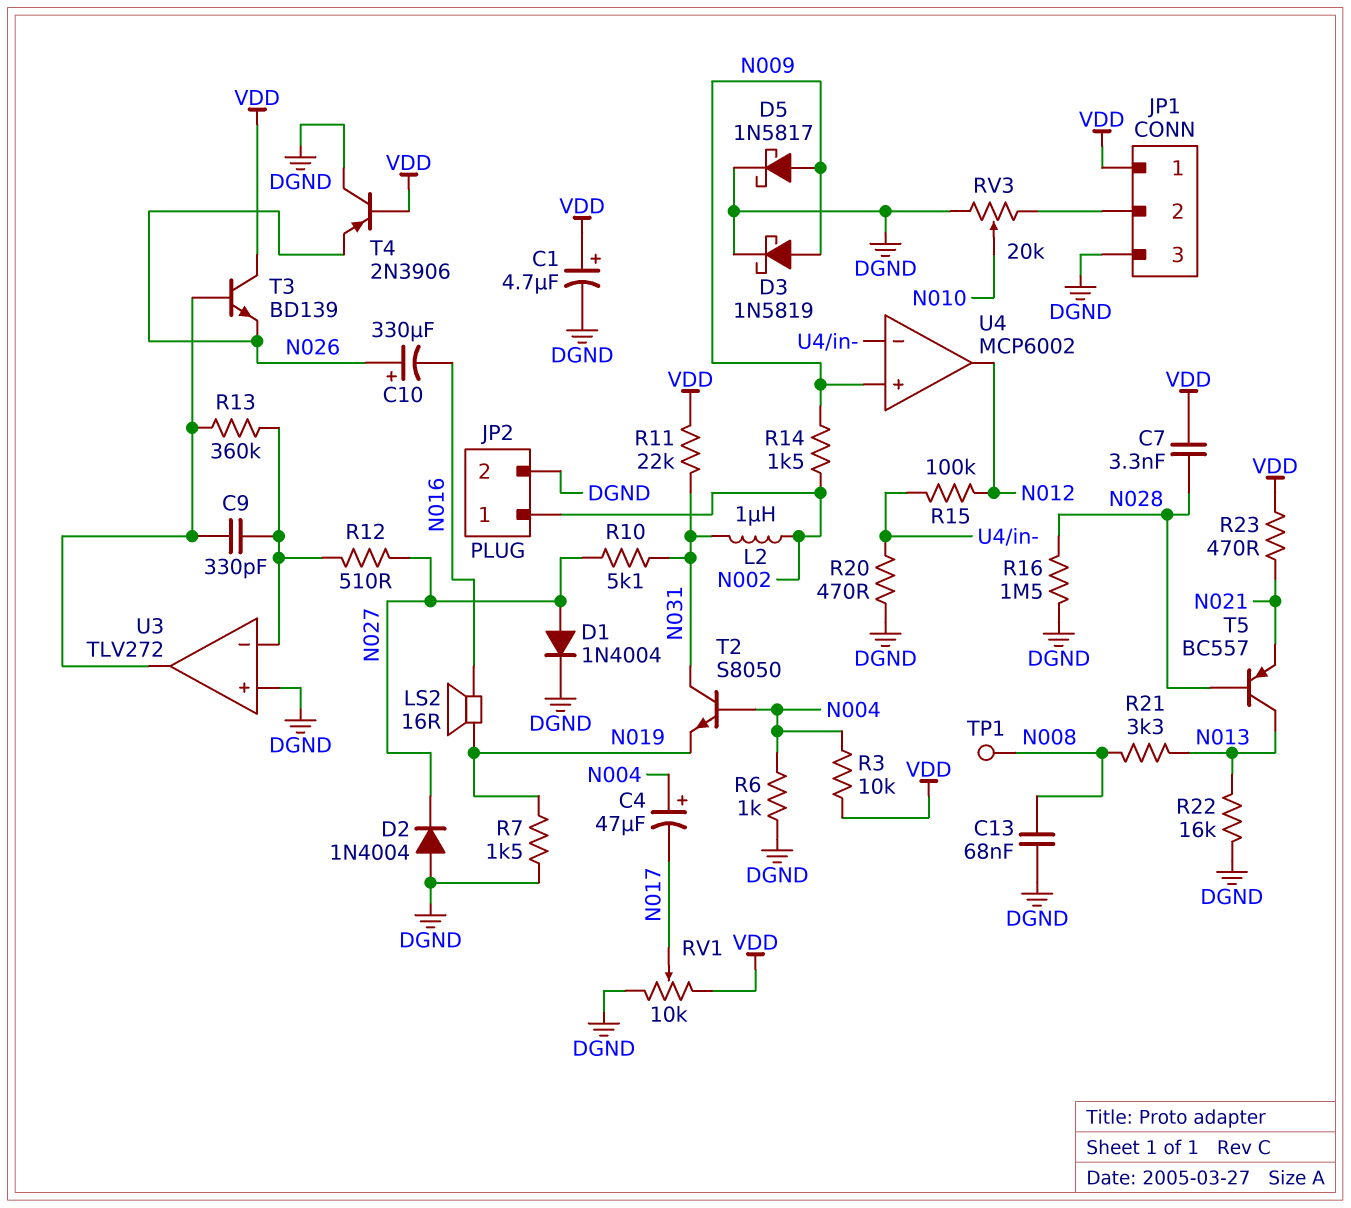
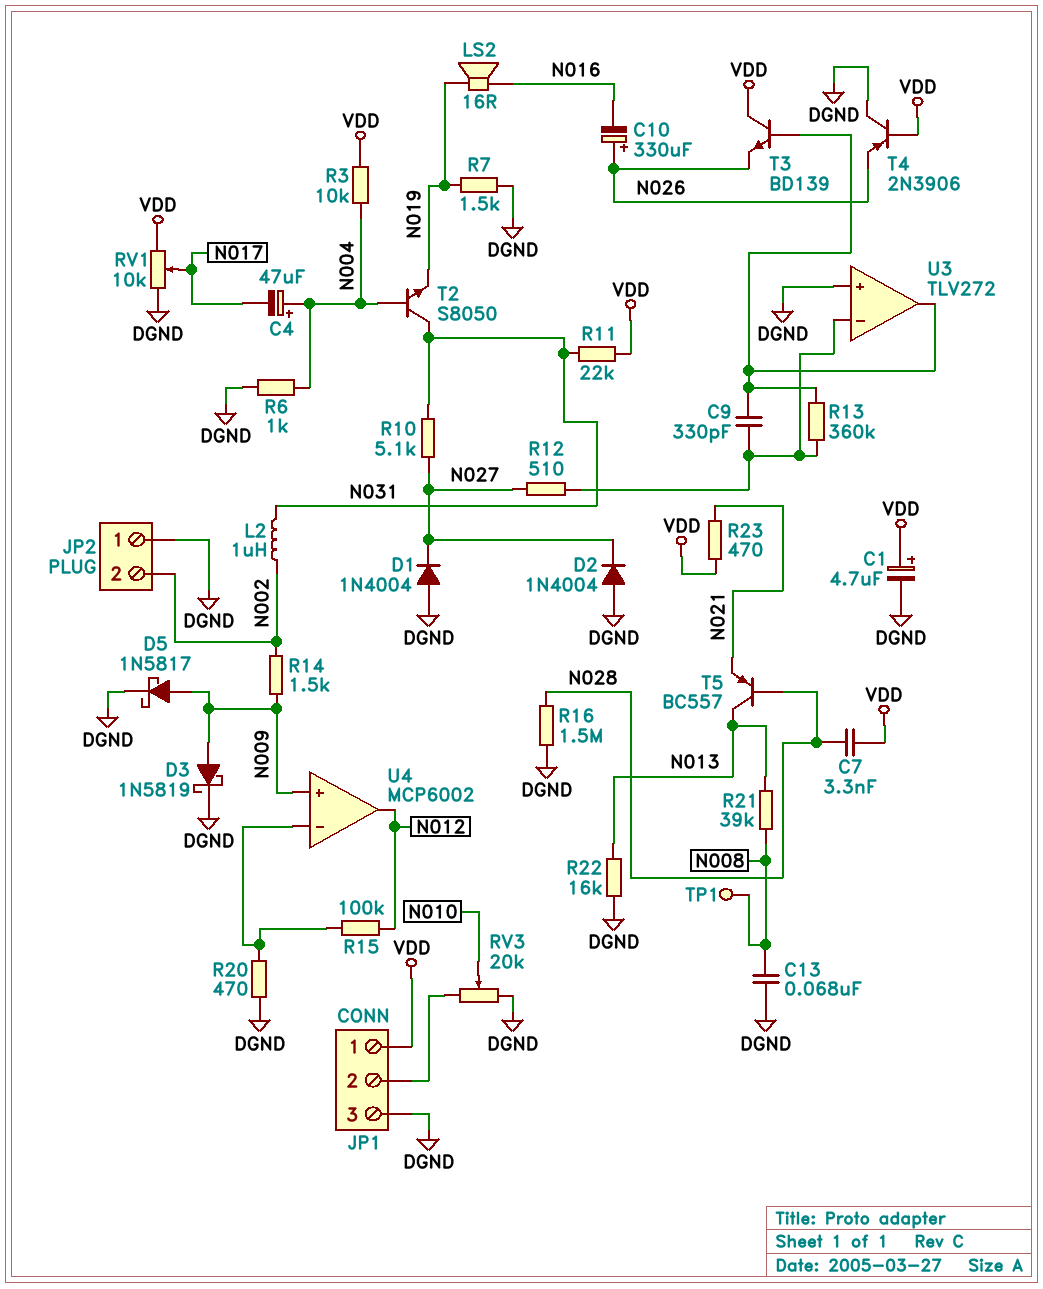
D1: diode 1N4004 (A N027, K DGND) -> diode 1N4004 (A DGND, K N027)
JP2 pin 1: N002 -> DGND
JP2 pin 2: DGND -> N002
R21: 3.3k (N008, N013) -> 39k (N008, N013)

